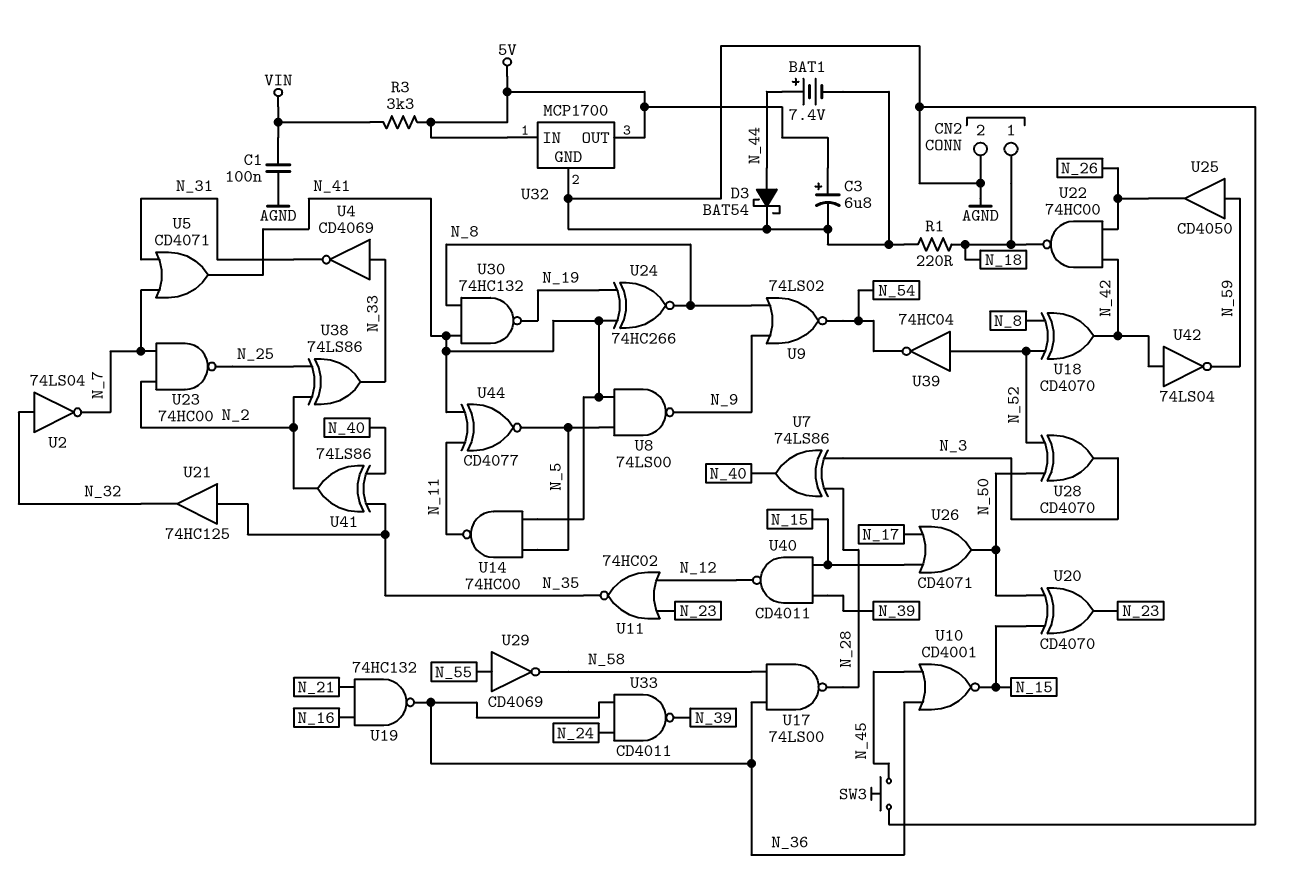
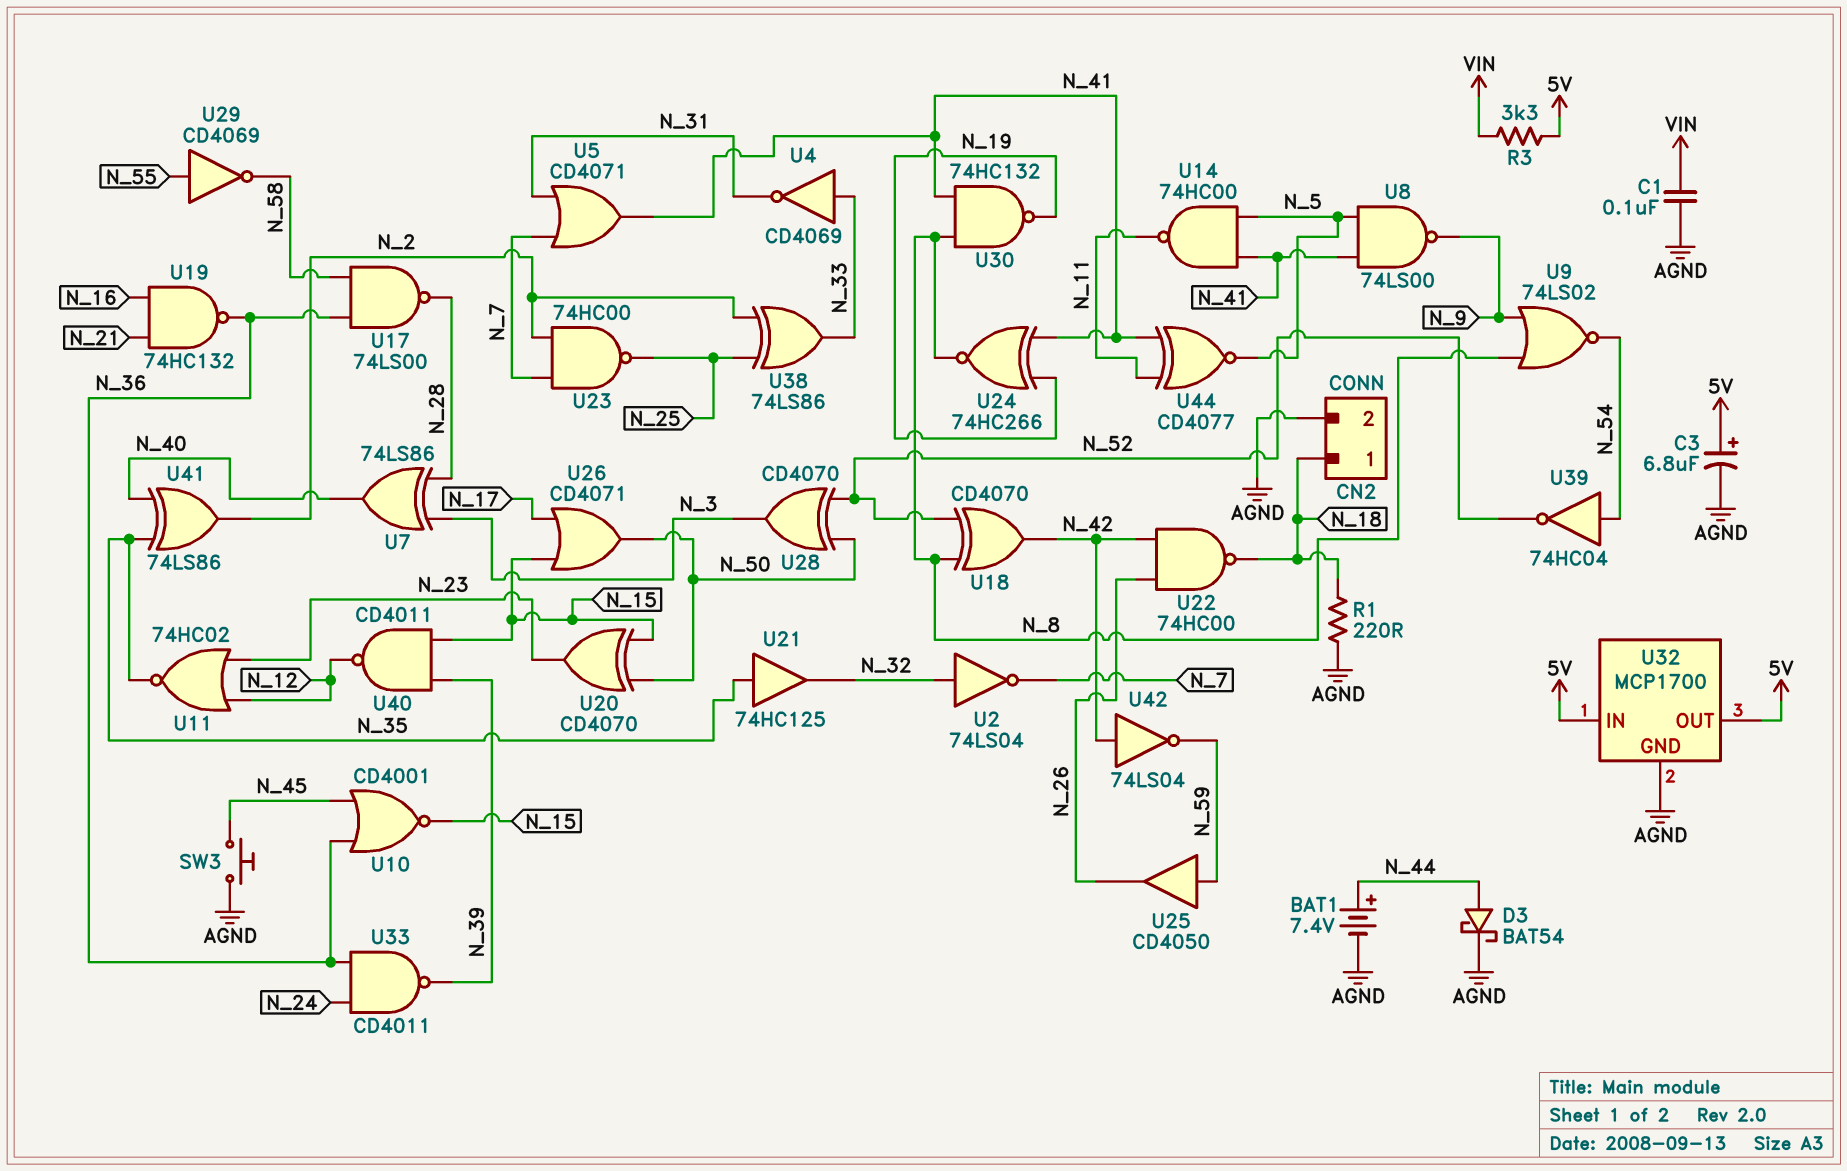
U39: NOT 74HC04 (in N_52, out N_54) -> NOT 74HC04 (in N_54, out N_52)

